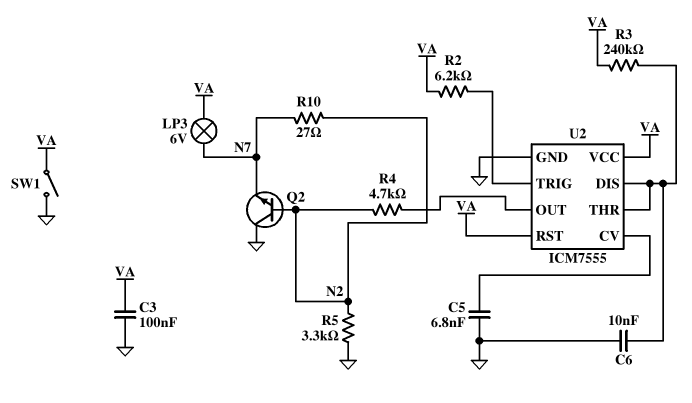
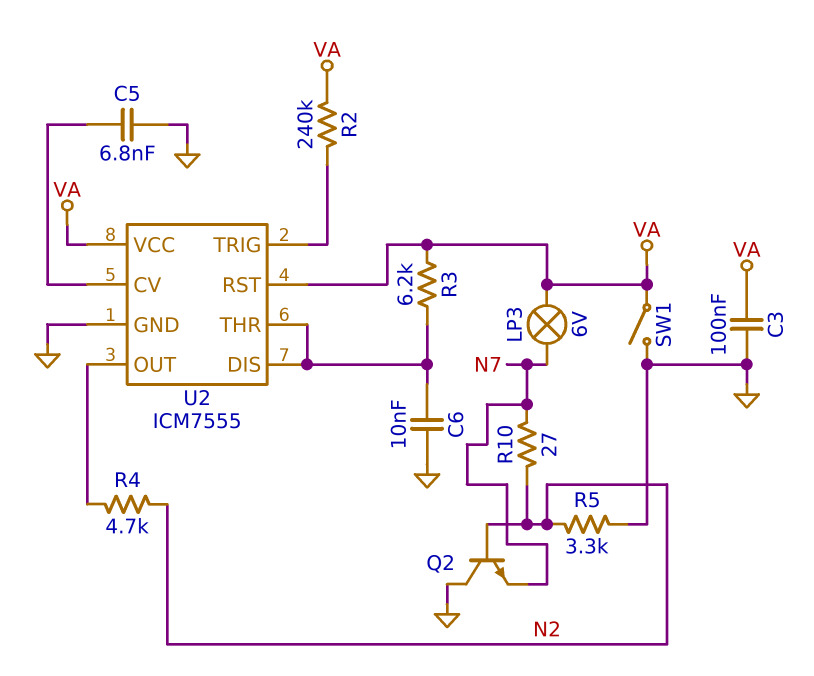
R2: 6.2k (U2/TRIG, VA) -> 240k (U2/TRIG, VA)
R3: 240k (U2/DIS, VA) -> 6.2k (U2/DIS, VA)

